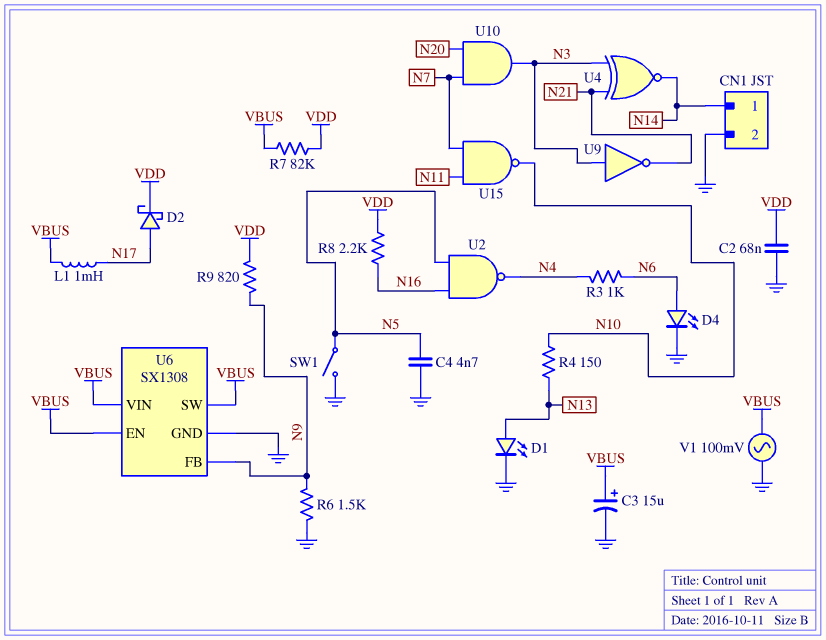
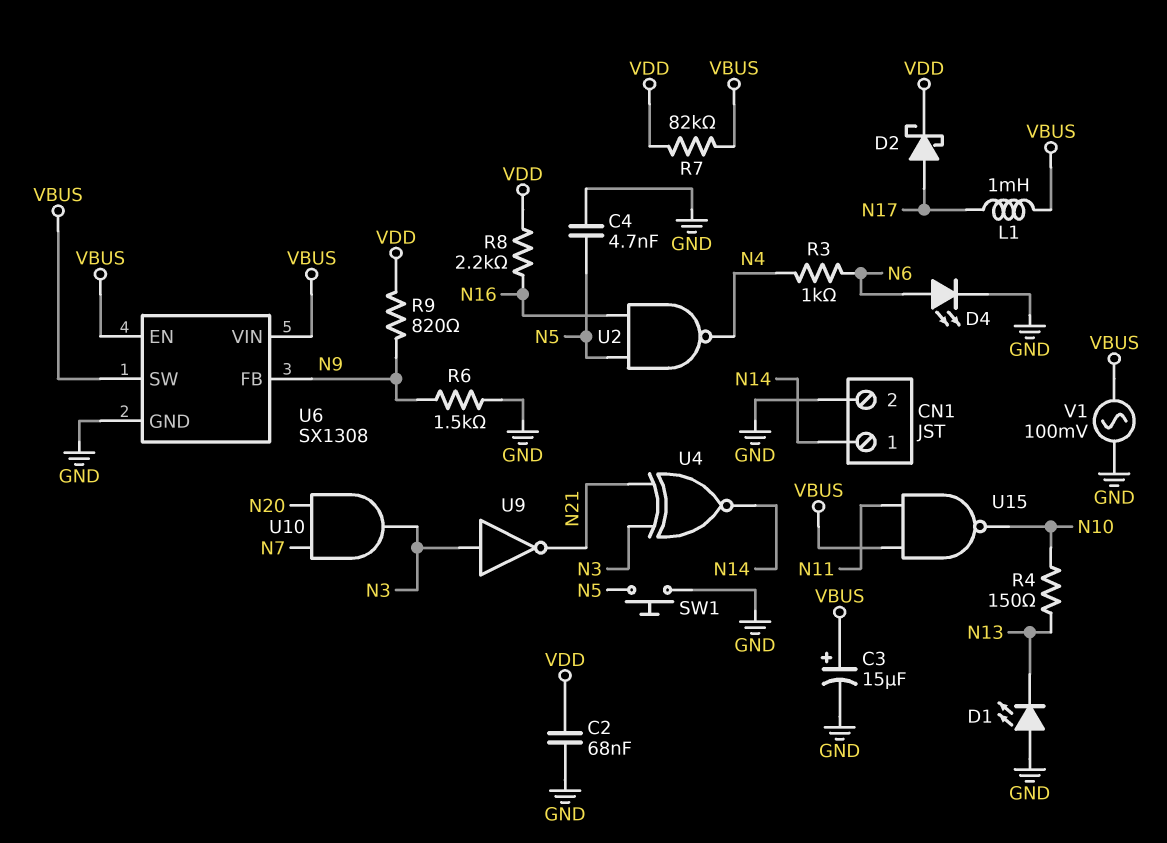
D1: LED (A N13, K GND) -> LED (A GND, K N13)
SW1: switch (GND, N5) -> button (GND, N5)
U15: NAND (in N7, in N11, out N10) -> NAND (in N11, in VBUS, out N10)

